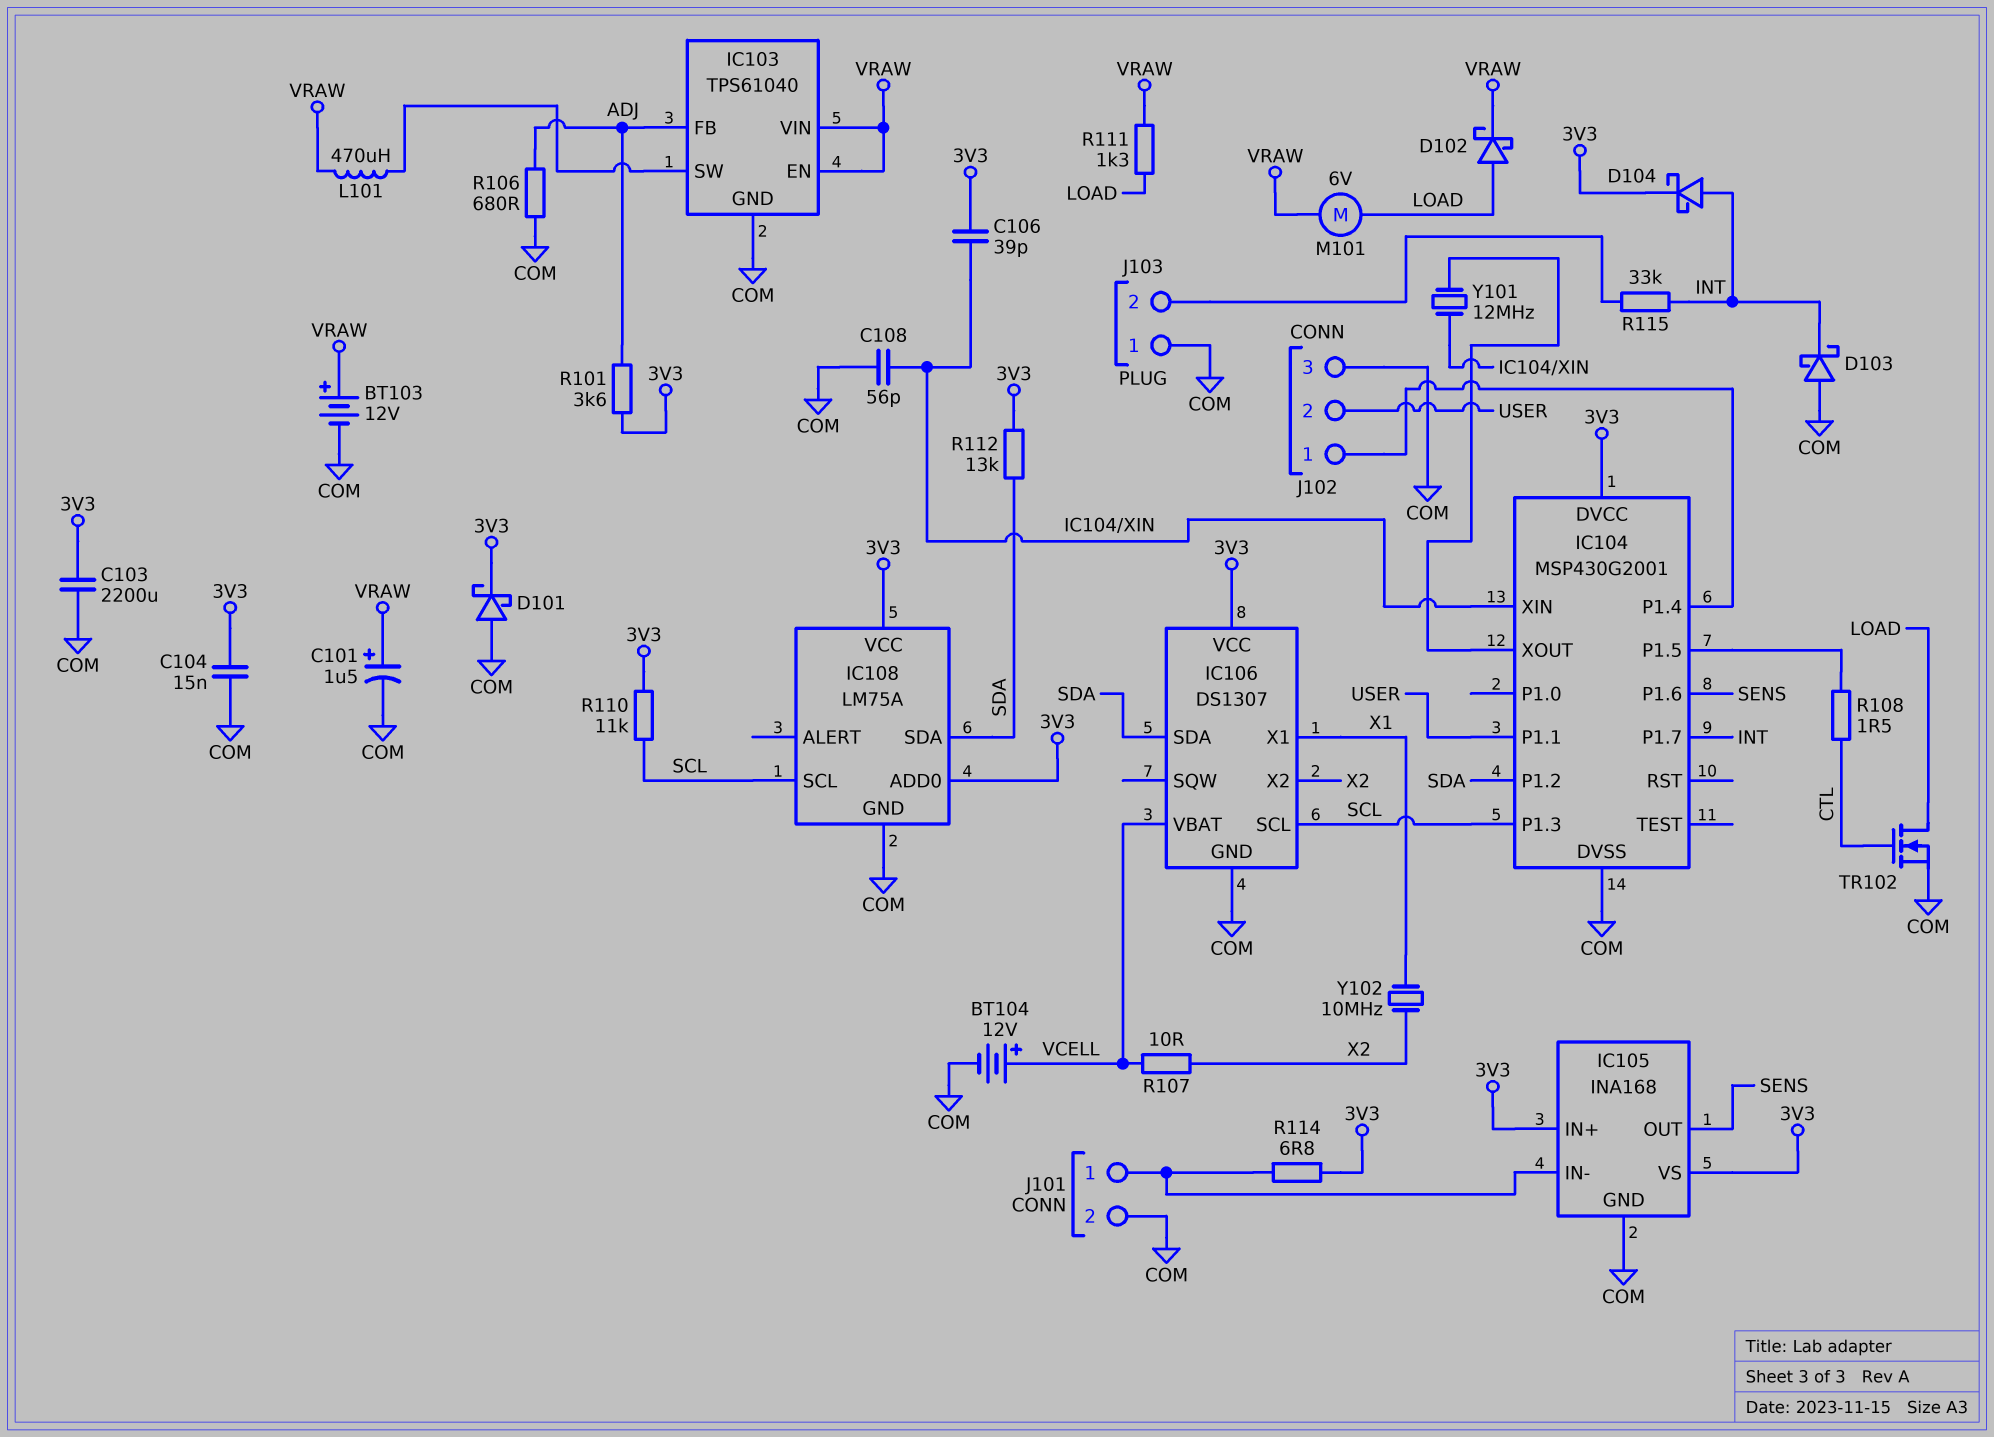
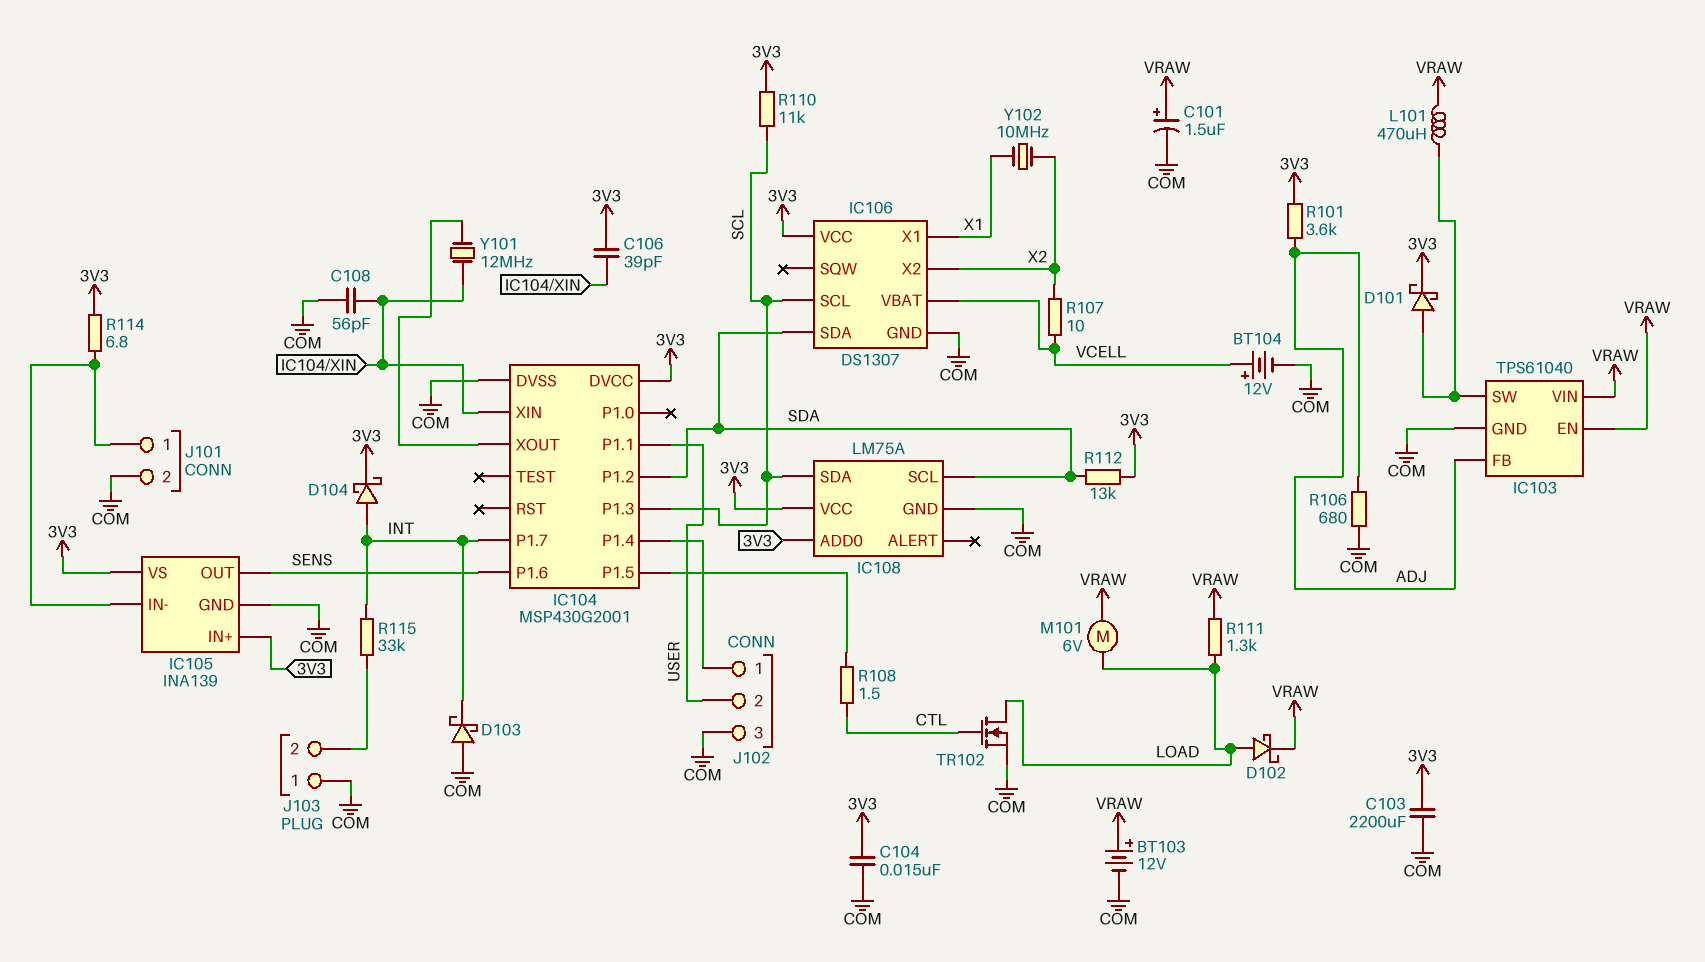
D101: schottky (A COM, K 3V3) -> schottky (A IC103/SW, K 3V3)
IC105: INA168 -> INA139
IC108 pin SCL: SCL -> SDA
IC108 pin SDA: SDA -> SCL

